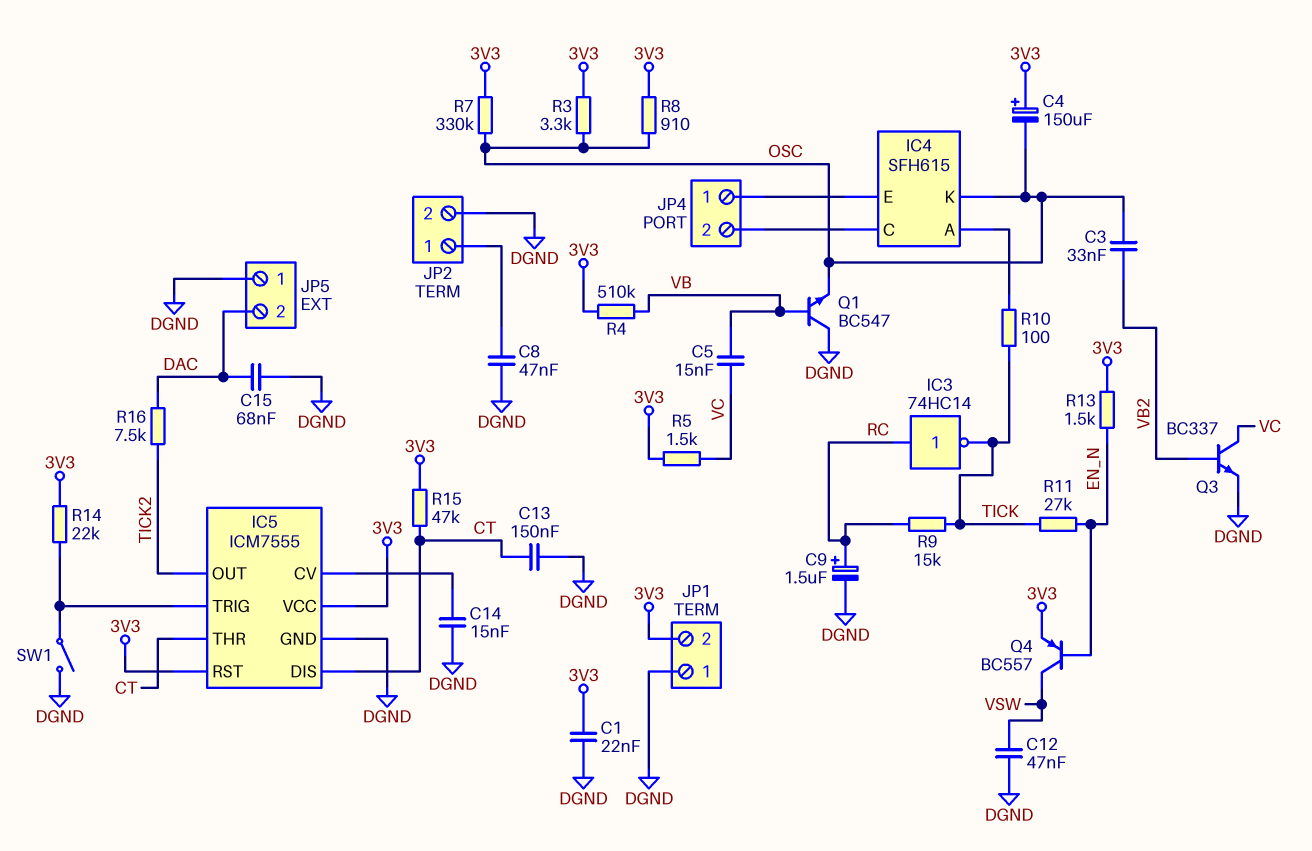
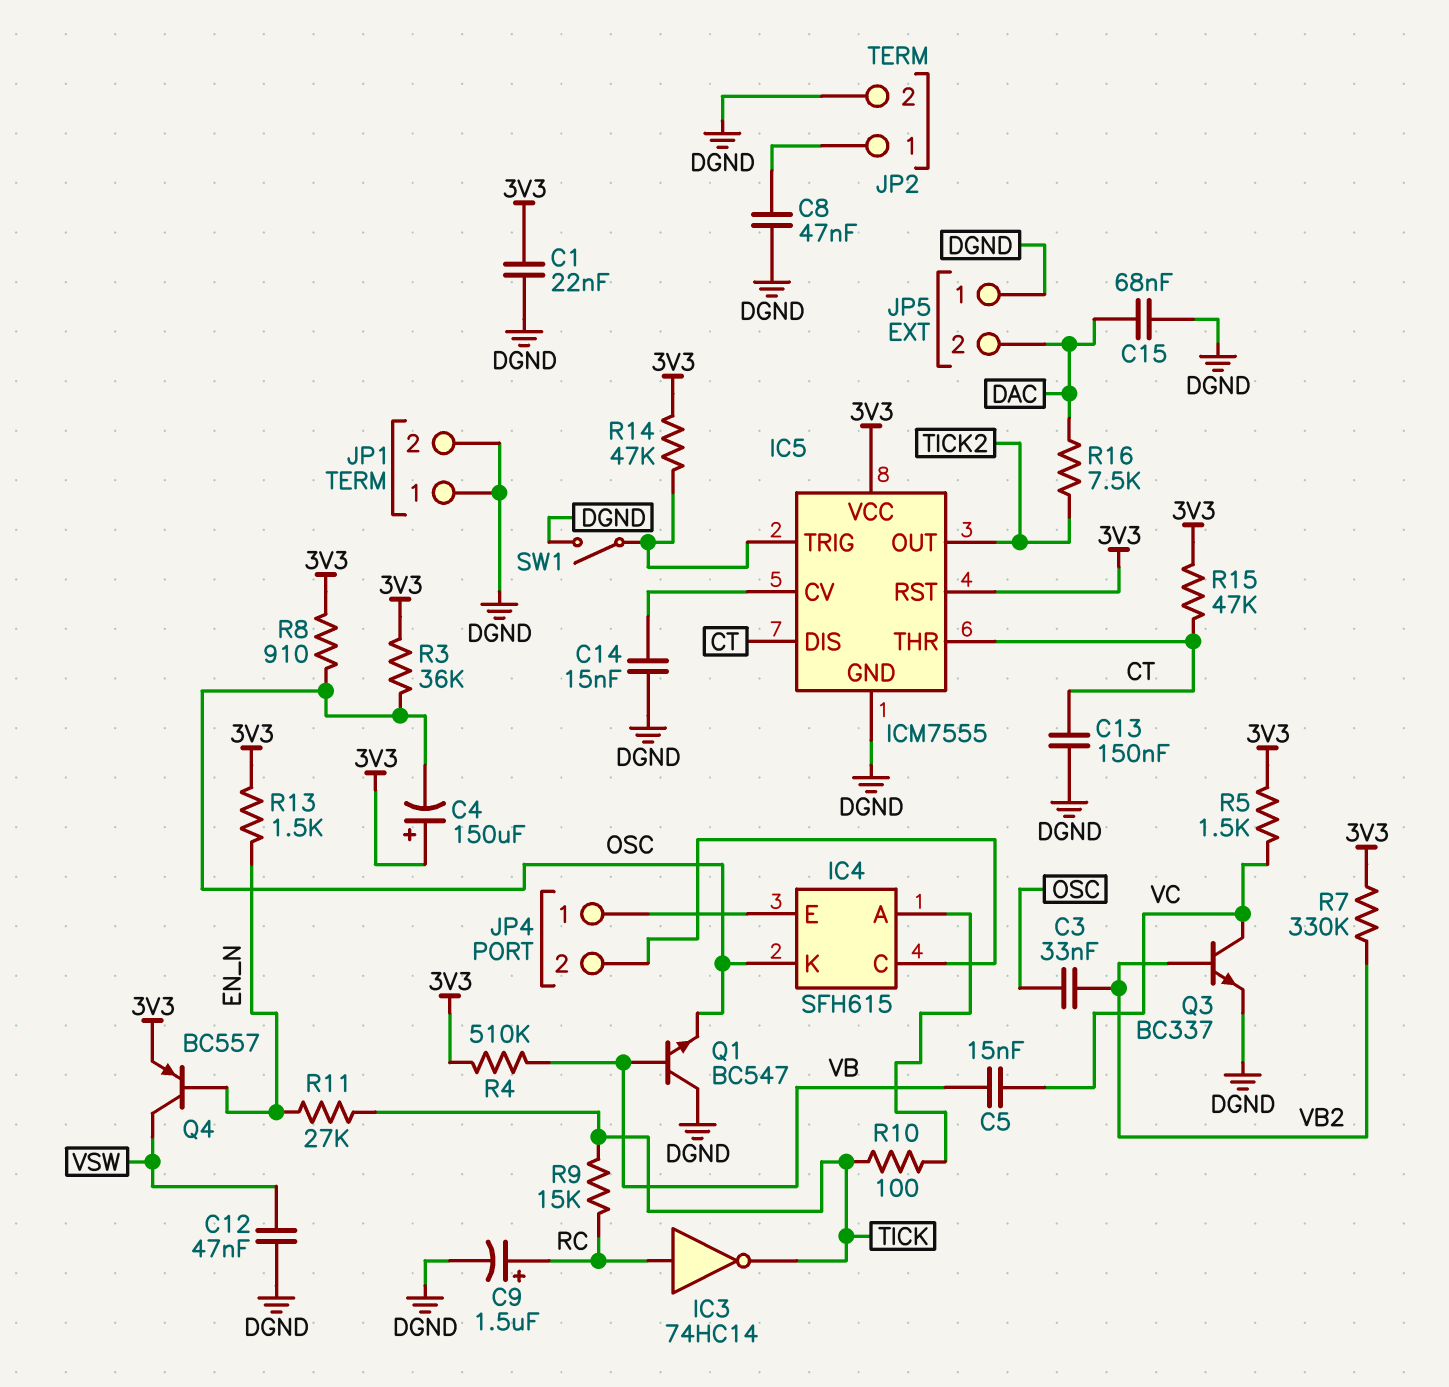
JP1 pin 2: 3V3 -> DGND
R3: 3.3k (3V3, OSC) -> 36k (3V3, OSC)
R7: 330k (3V3, OSC) -> 330k (3V3, VB2)
R14: 22k (3V3, IC5/TRIG) -> 47k (3V3, IC5/TRIG)

